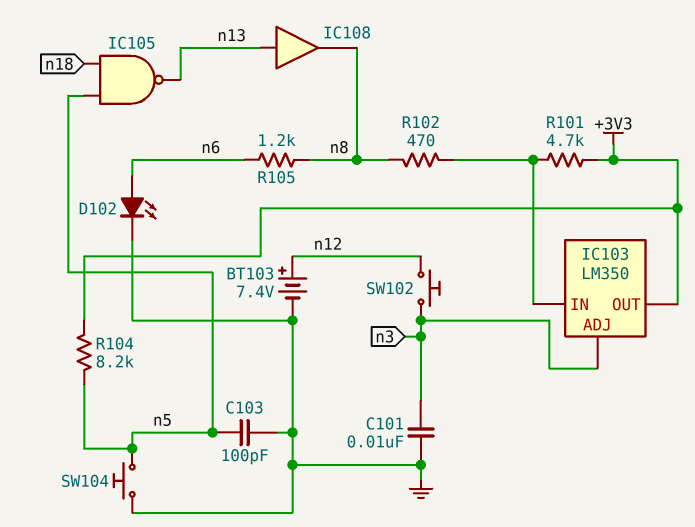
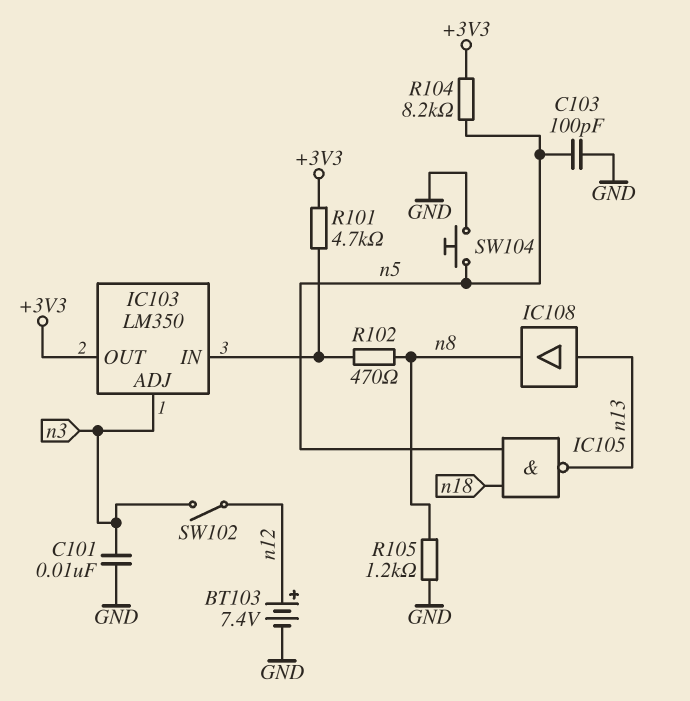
D102: LED (A n6, K GND) -> none
R105: 1.2k (n6, n8) -> 1.2k (GND, n8)
SW102: button (n3, n12) -> switch (n3, n12)

